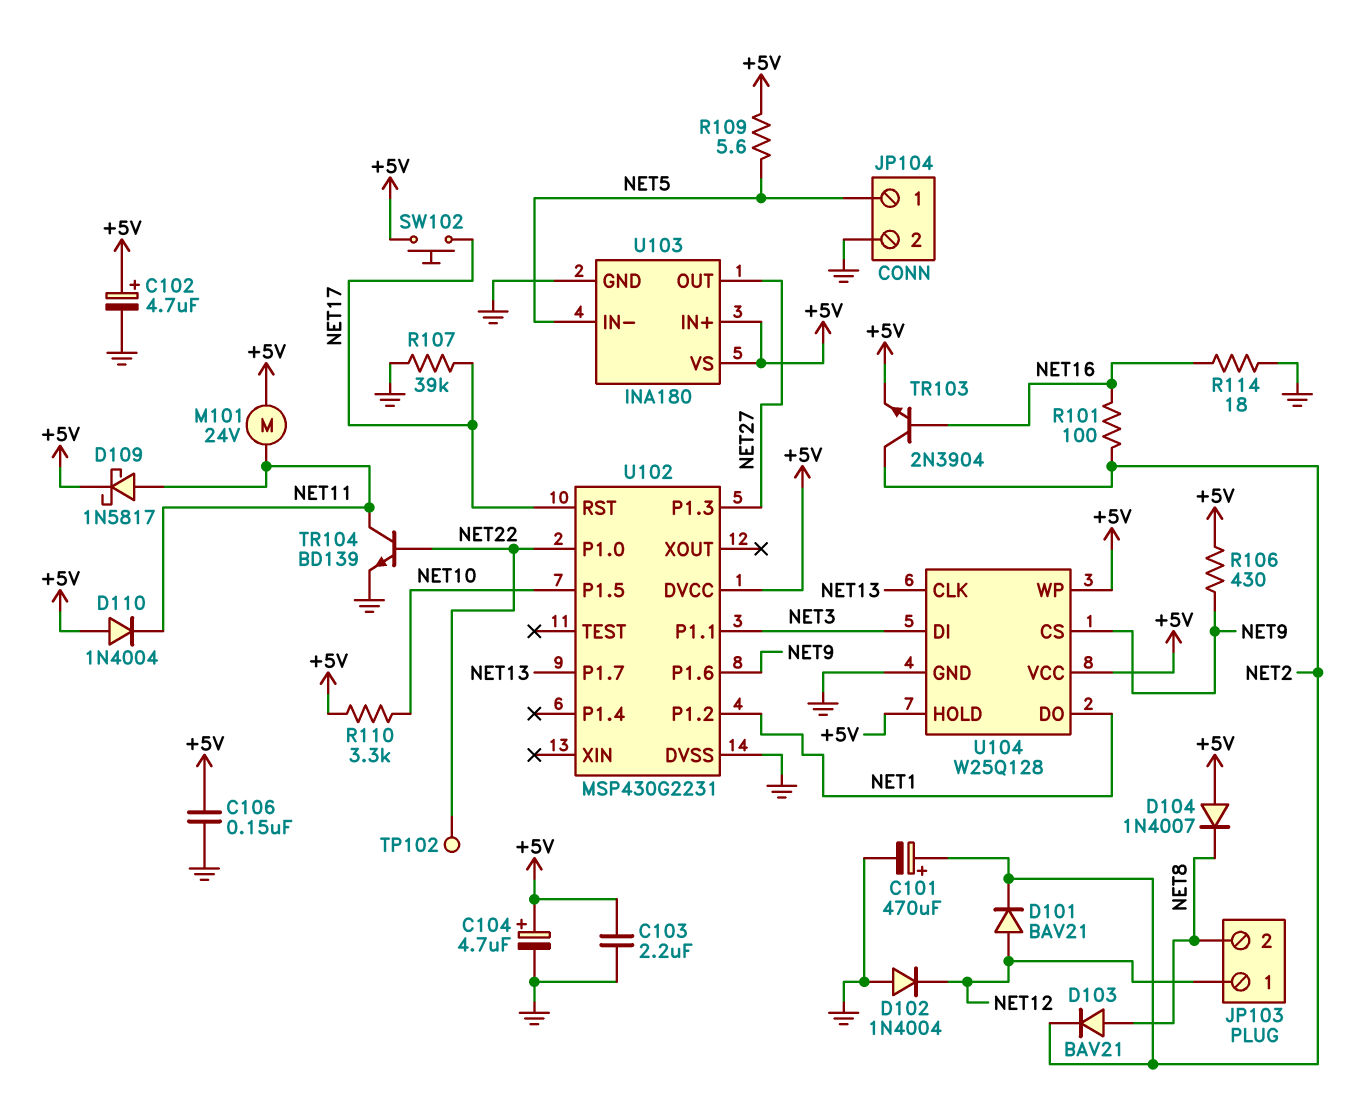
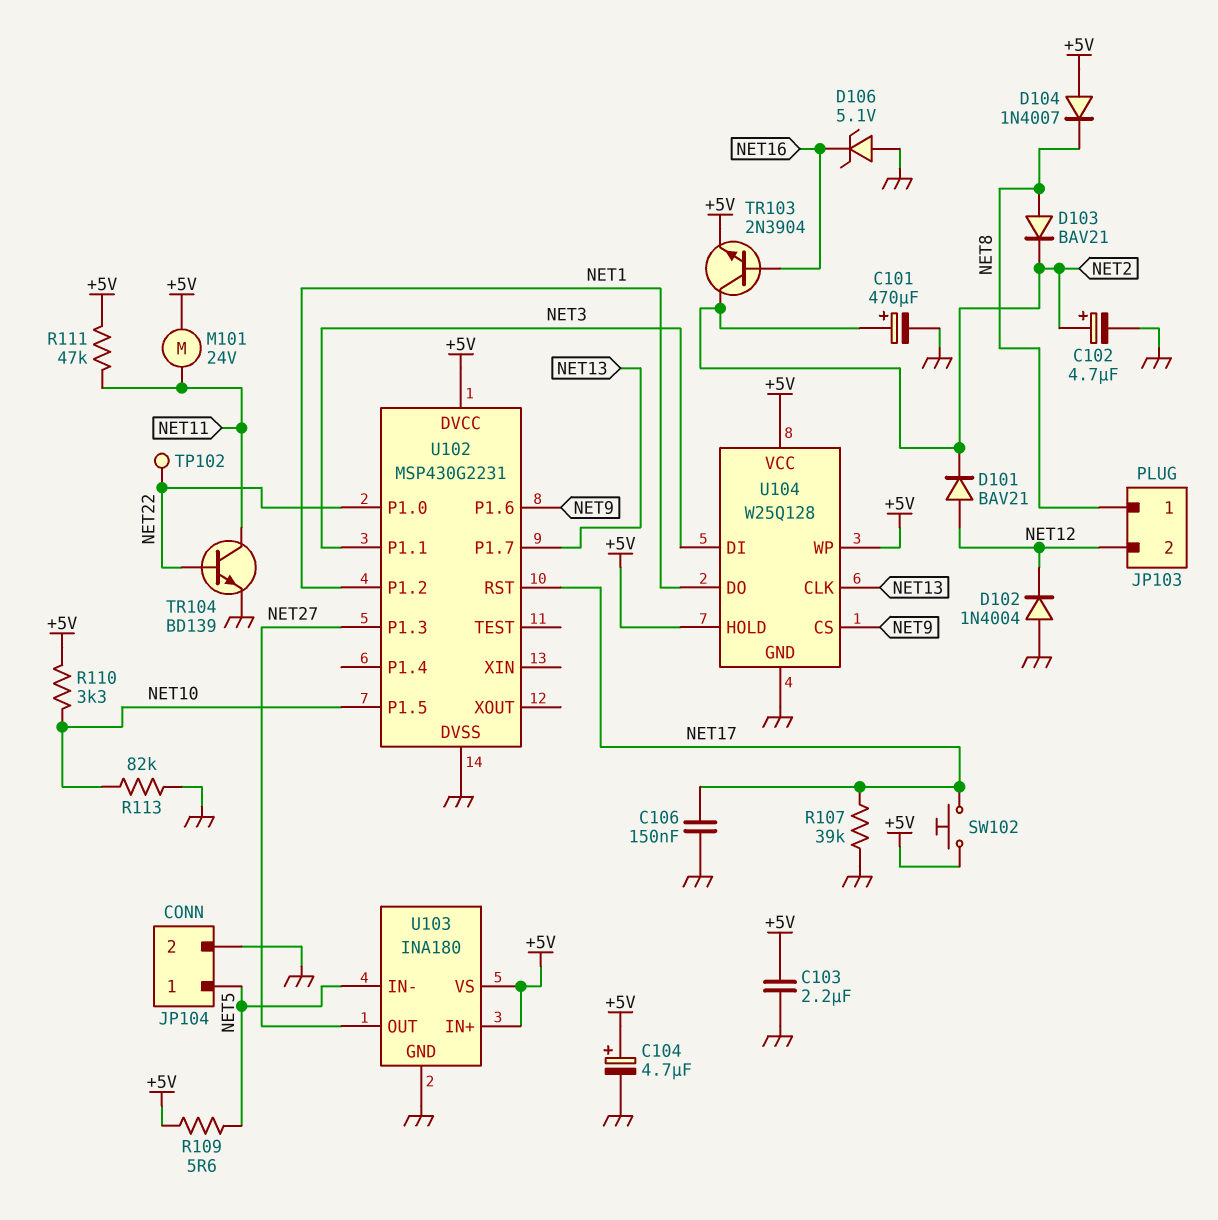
C102: 4.7uF (plus +5V, minus GND) -> 4.7uF (plus NET2, minus GND)
C106: 150nF (+5V, GND) -> 150nF (GND, NET17)
D106: none -> zener 5.1V (A GND, K NET16)
D109: schottky 1N5817 (A NET11, K +5V) -> none
D110: diode 1N4004 (A +5V, K NET11) -> none
JP103 pin 1: NET12 -> NET8
JP103 pin 2: NET8 -> NET12
R101: 100 (NET2, NET16) -> none
R106: 430 (+5V, NET9) -> none
R111: none -> 47k (+5V, NET11)
R113: none -> 82k (GND, NET10)
R114: 18 (GND, NET16) -> none

